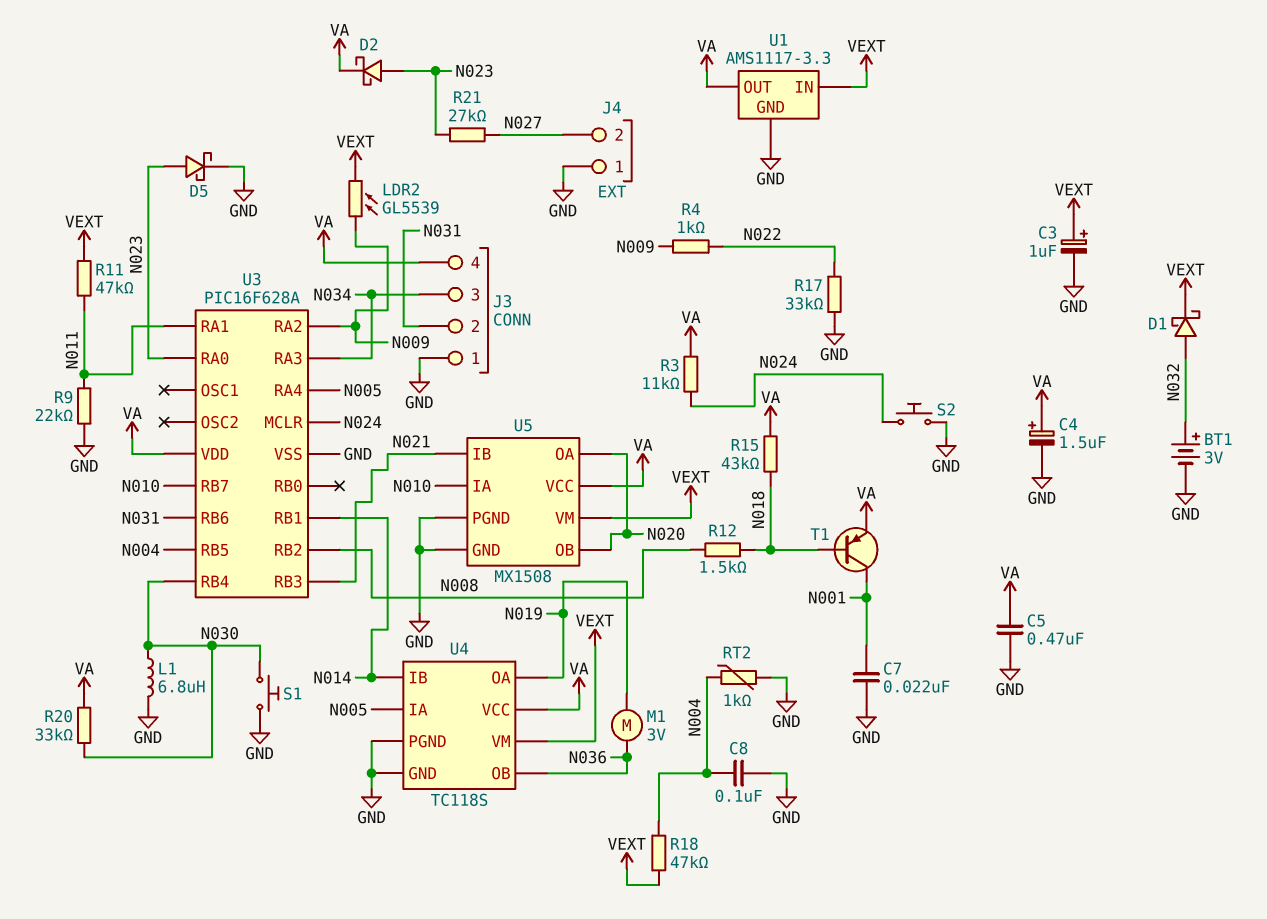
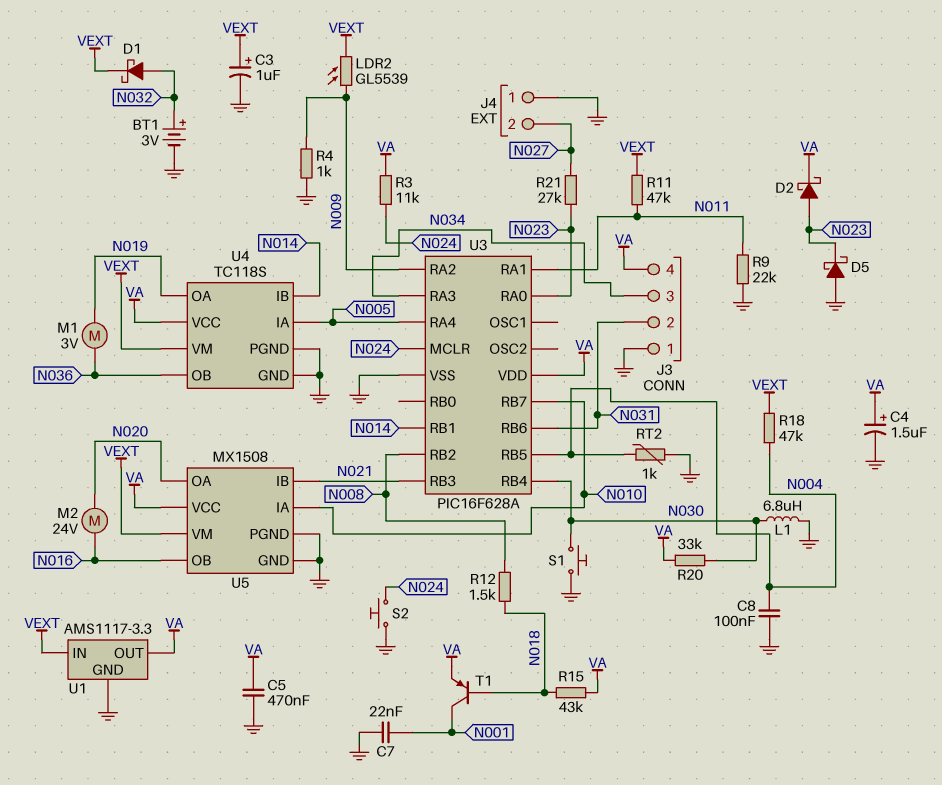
D5: schottky (A N023, K GND) -> schottky (A GND, K N023)
M2: none -> motor 24V (N016, N020)
R4: 1k (N009, N022) -> 1k (GND, N009)
R17: 33k (GND, N022) -> none
U5 pin OB: N020 -> N016

